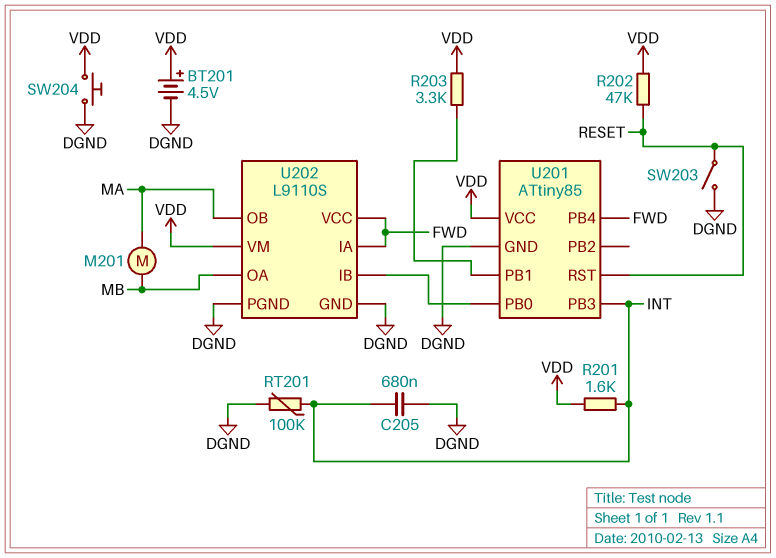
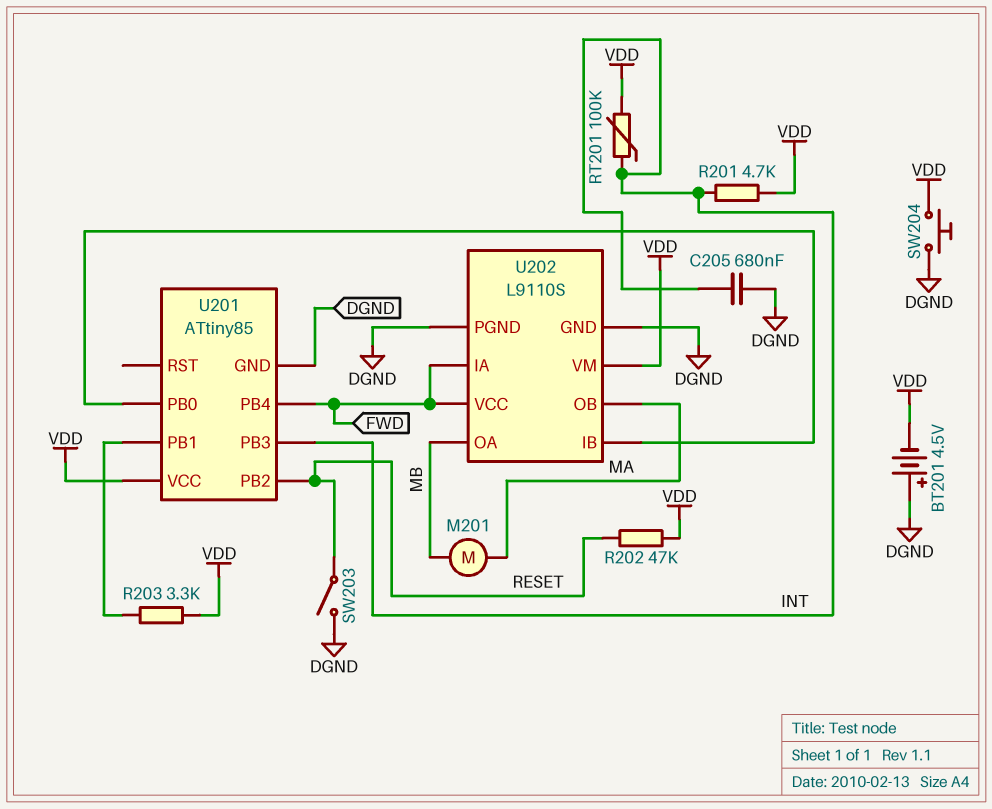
BT201: 4.5V (plus VDD, minus DGND) -> 4.5V (plus DGND, minus VDD)
R201: 1.6k (INT, VDD) -> 4.7k (INT, VDD)
RT201: 100k (DGND, INT) -> 100k (INT, VDD)
U201 pin PB2: none -> RESET
U201 pin RST: RESET -> none

